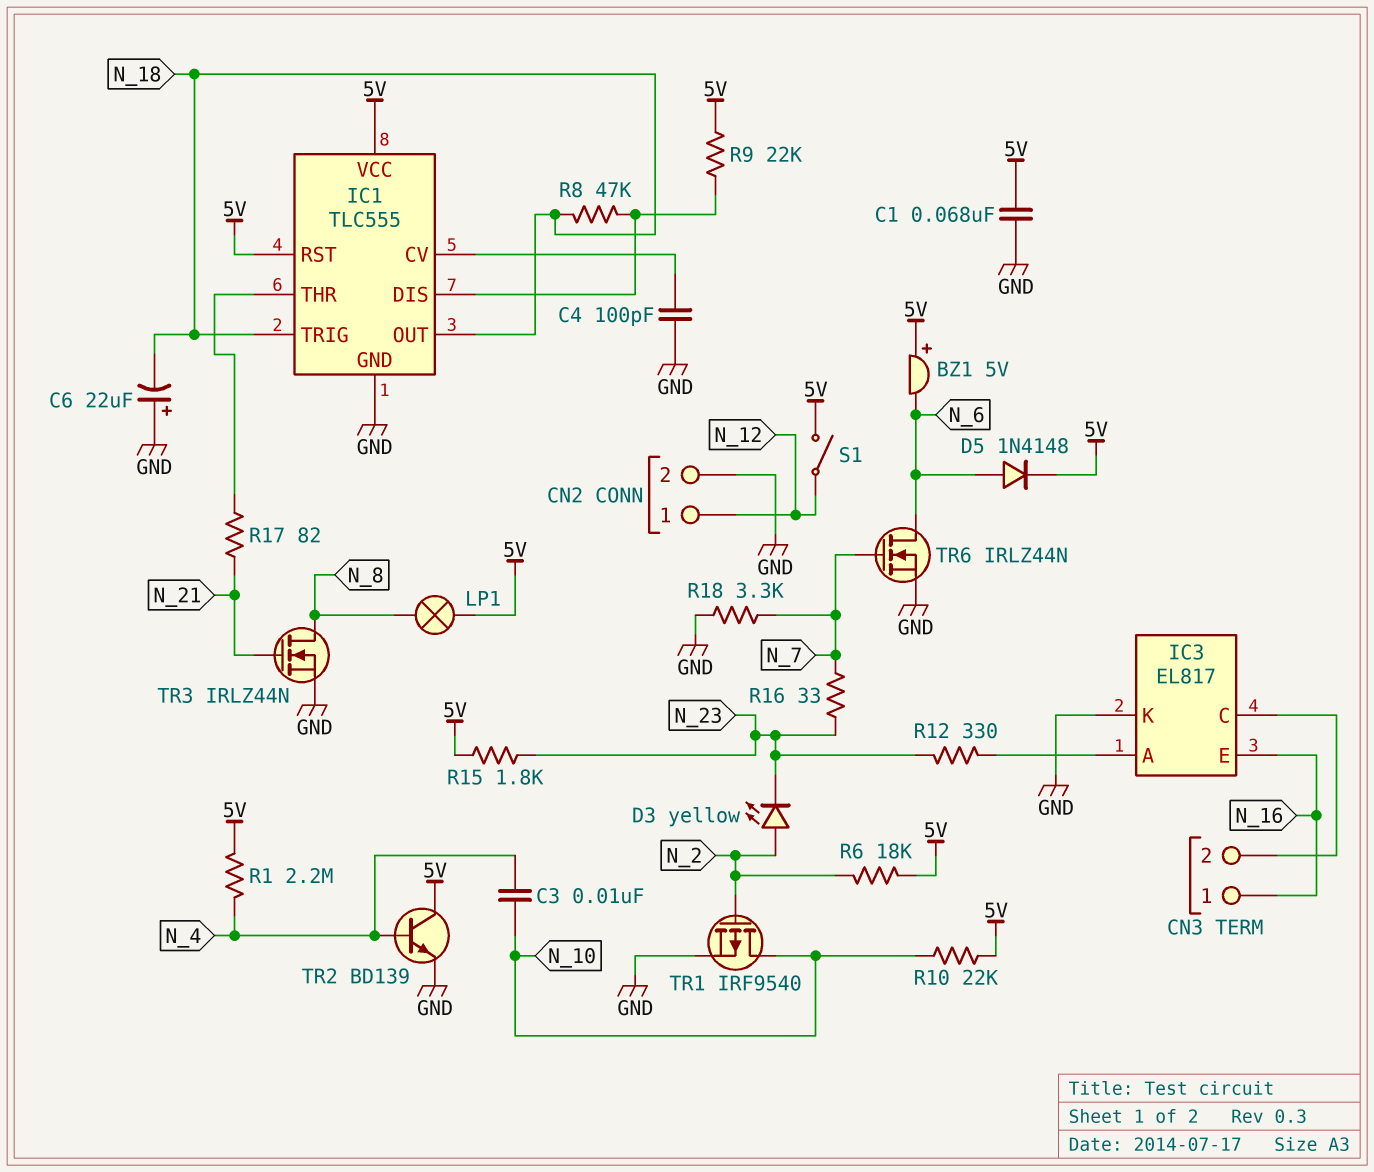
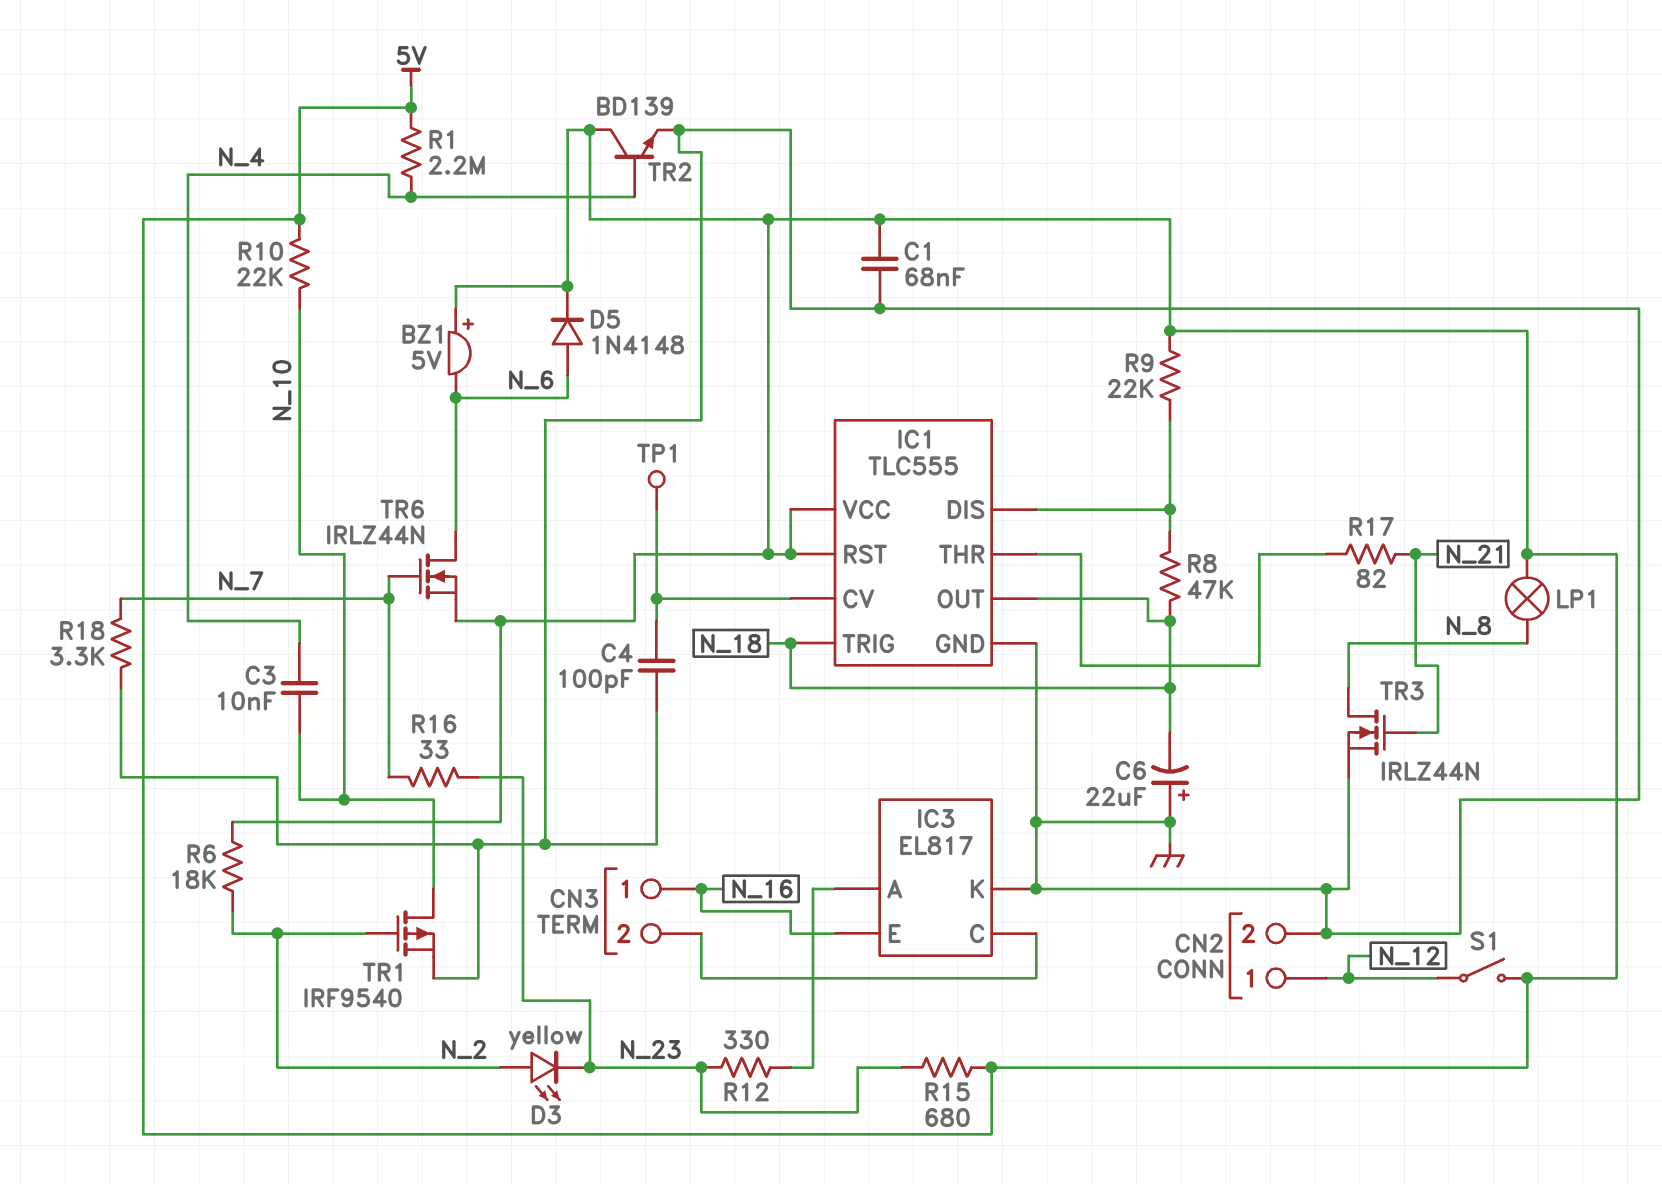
R15: 1.8k (5V, N_23) -> 680 (5V, N_23)
TP1: none -> test point (IC1/CV)
TR6: NMOS IRLZ44N (G N_7, D N_6, S GND) -> NMOS IRLZ44N (G N_7, D N_6, S 5V)

